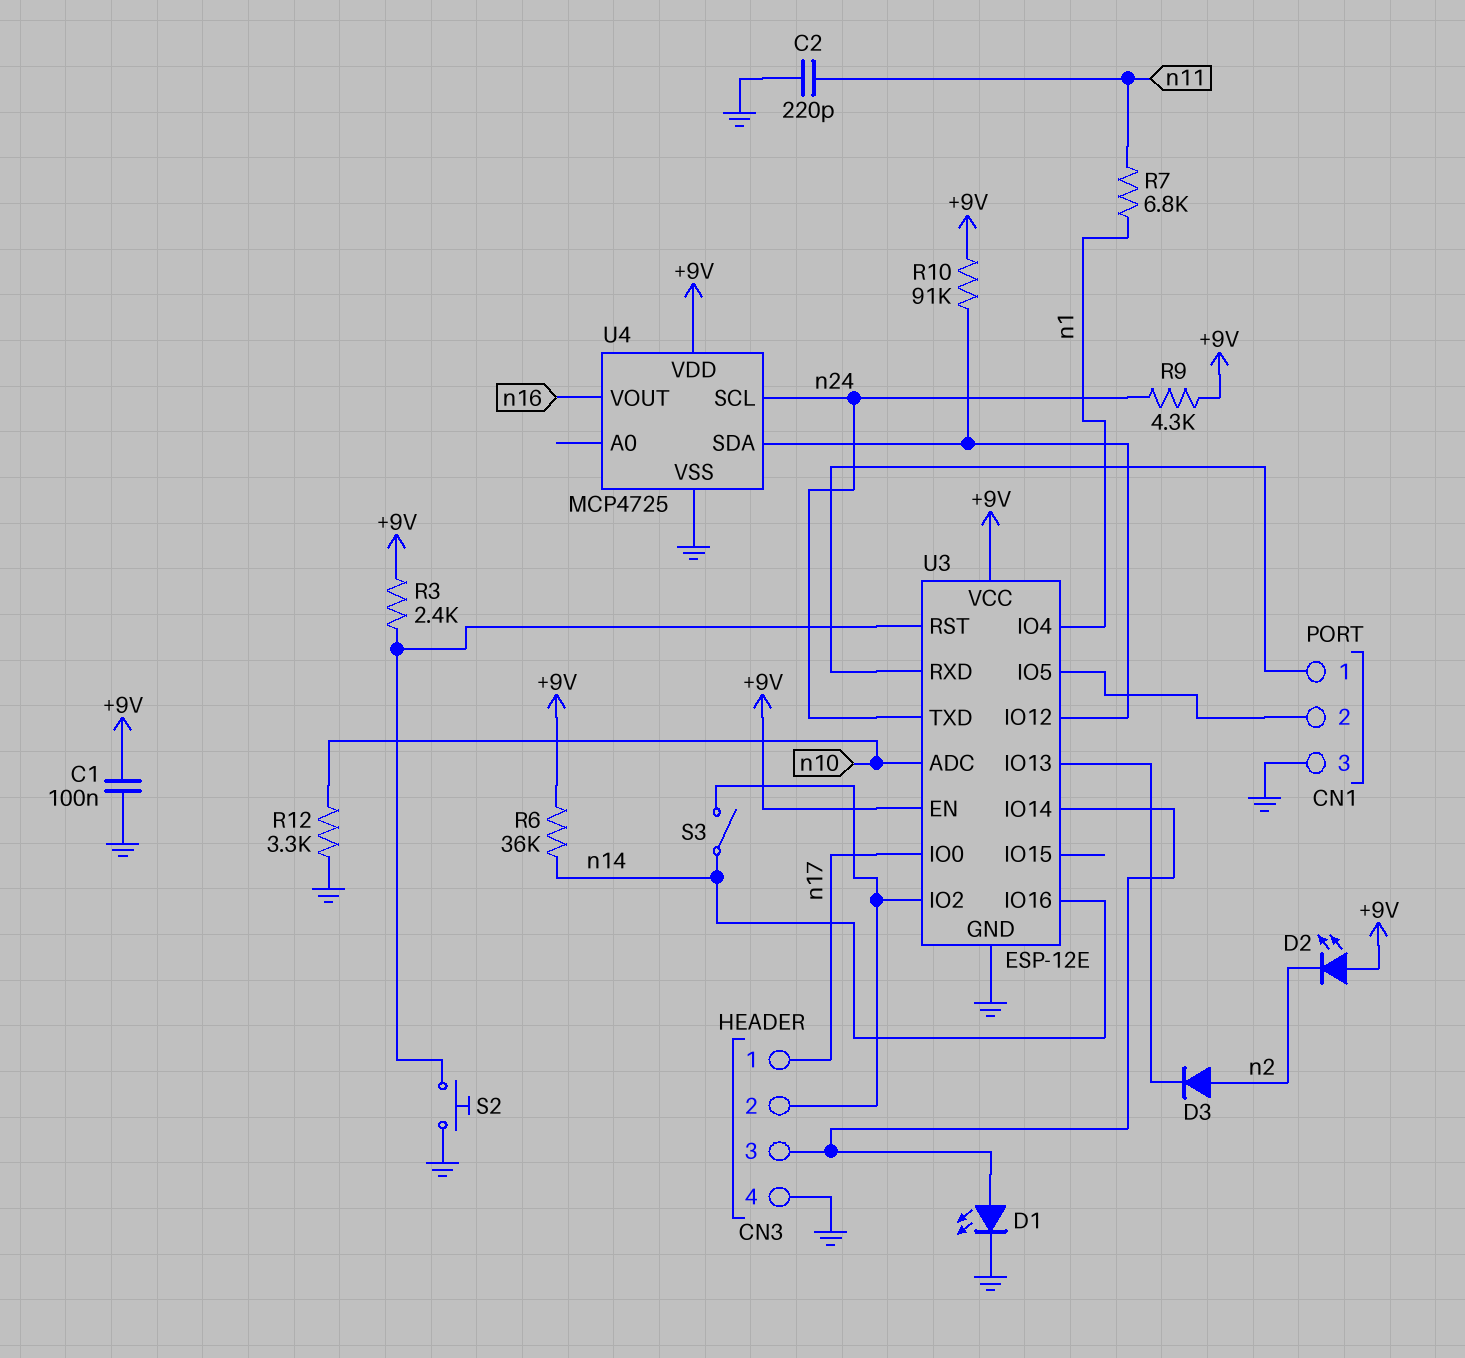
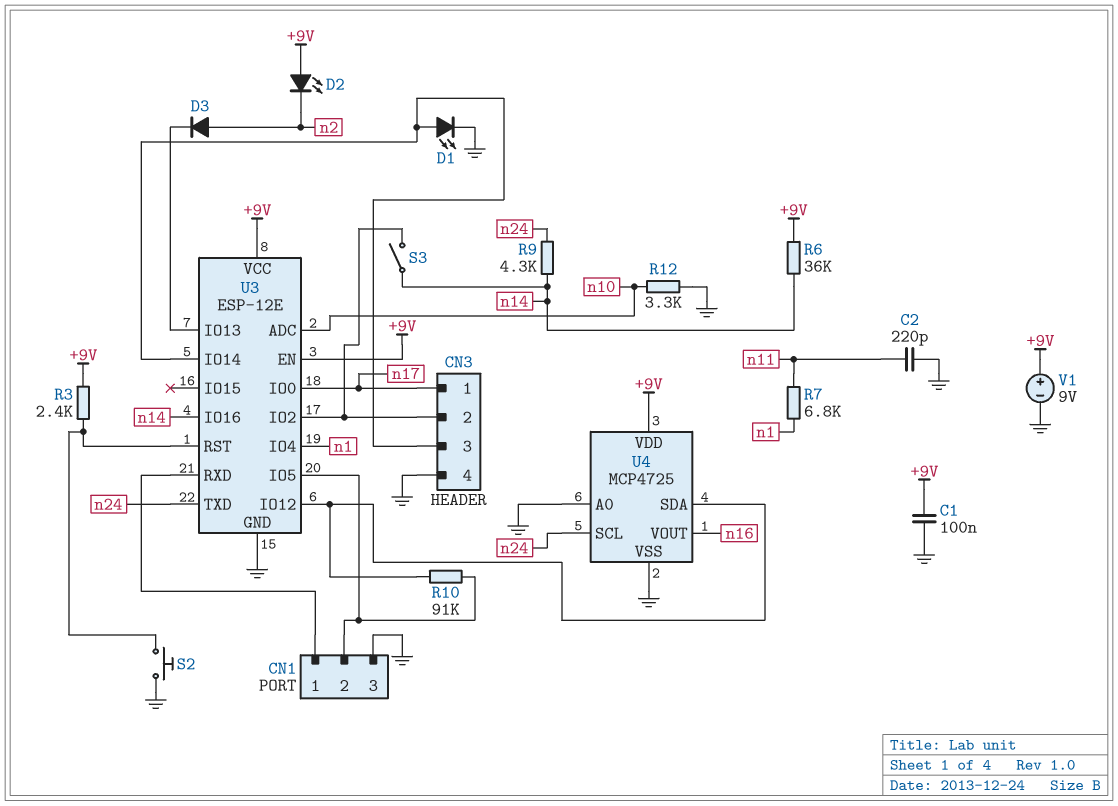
R9: 4.3k (+9V, n24) -> 4.3k (n14, n24)
R10: 91k (+9V, U3/IO12) -> 91k (CN1/2, U3/IO12)
U4 pin A0: none -> GND
V1: none -> 9V (plus +9V, minus GND)

